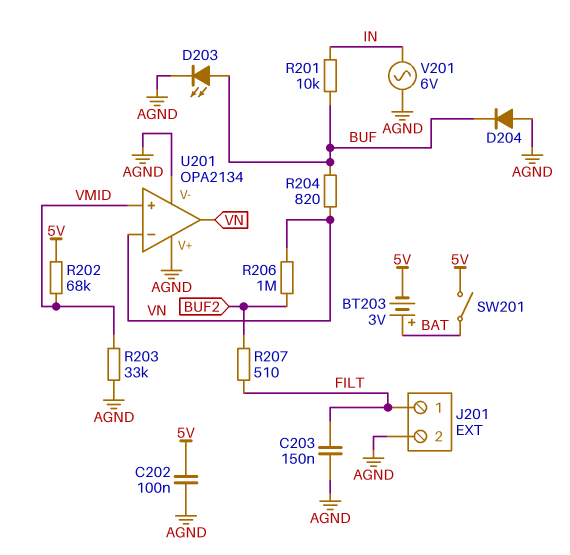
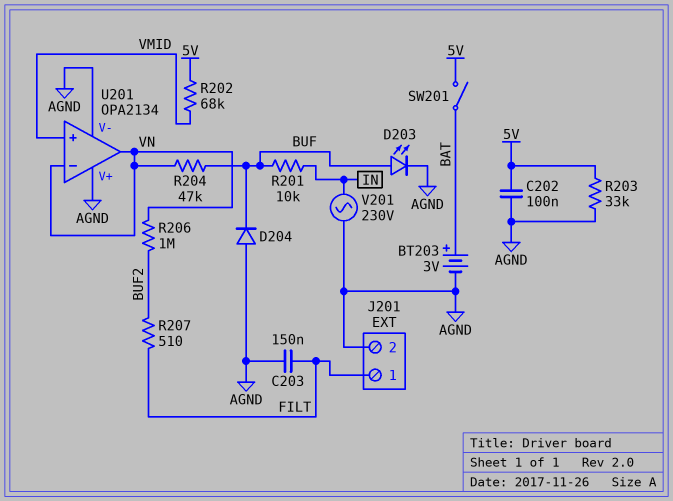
BT203: 3V (plus BAT, minus 5V) -> 3V (plus BAT, minus AGND)
R203: 33k (AGND, VMID) -> 33k (5V, AGND)
R204: 820 (BUF, VN) -> 47k (BUF, VN)
V201: AC 6V (AGND, IN) -> AC 230V (AGND, IN)

